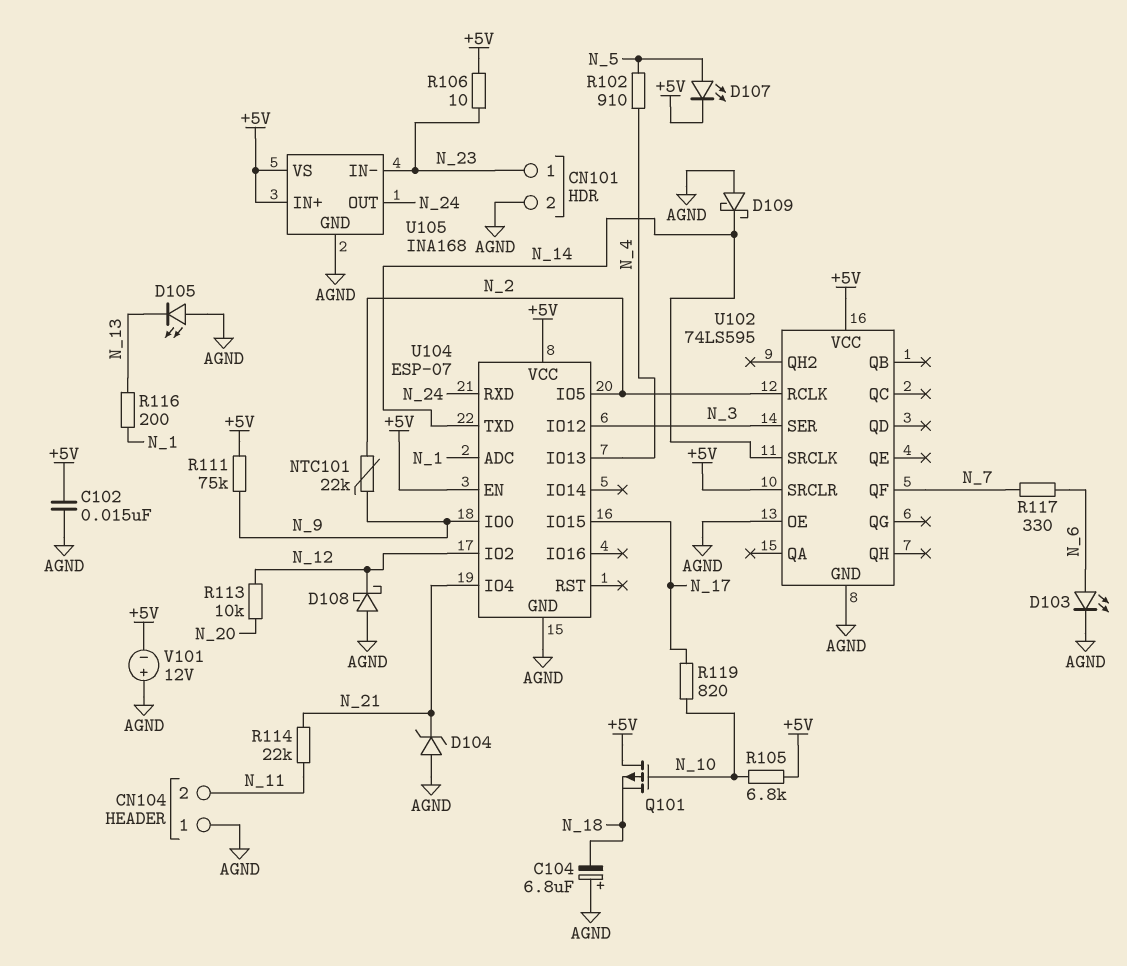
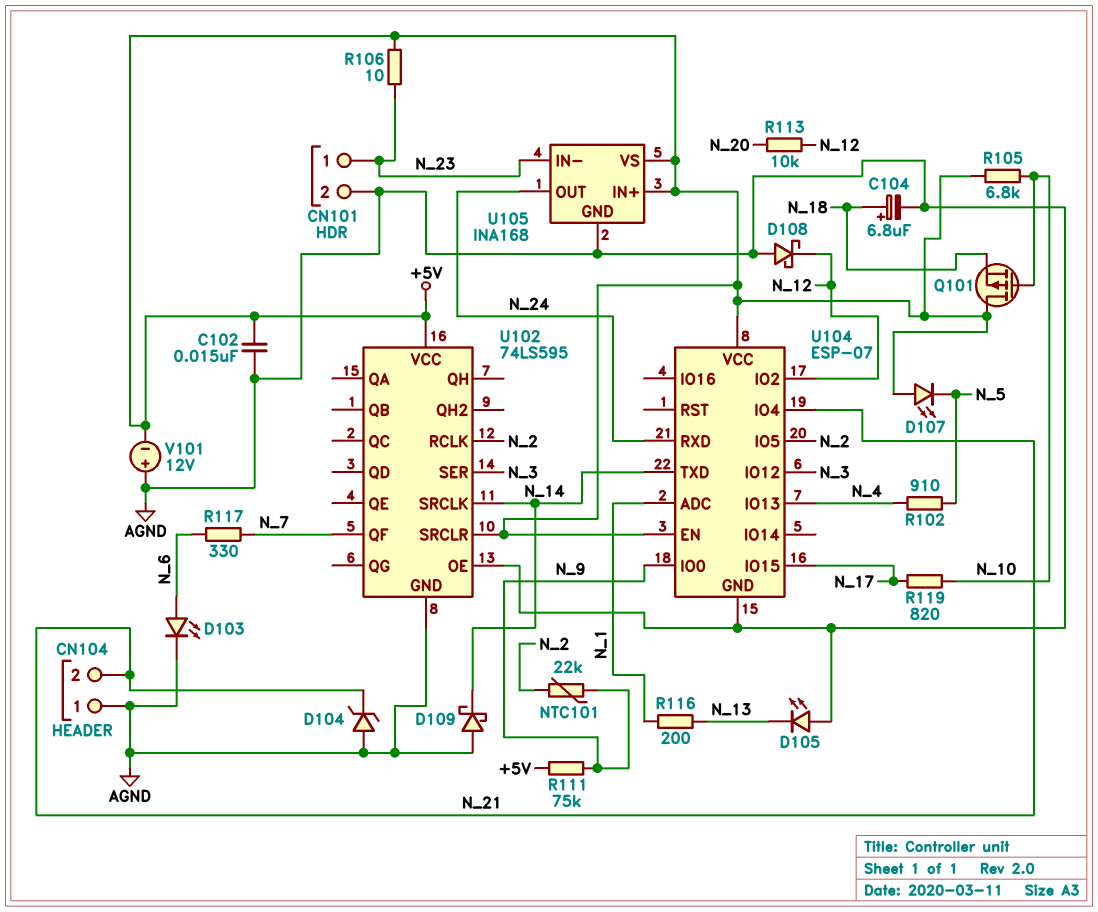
C104: 6.8uF (plus AGND, minus N_18) -> 6.8uF (plus N_18, minus AGND)
CN104 pin 2: N_11 -> N_21
D107: LED (A N_5, K +5V) -> LED (A +5V, K N_5)
R114: 22k (N_11, N_21) -> none

